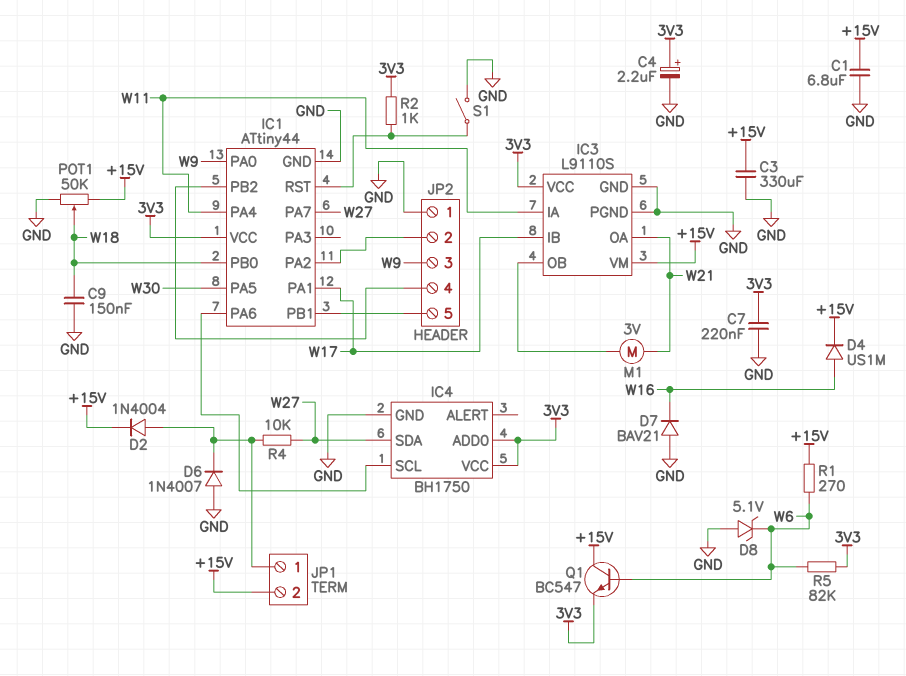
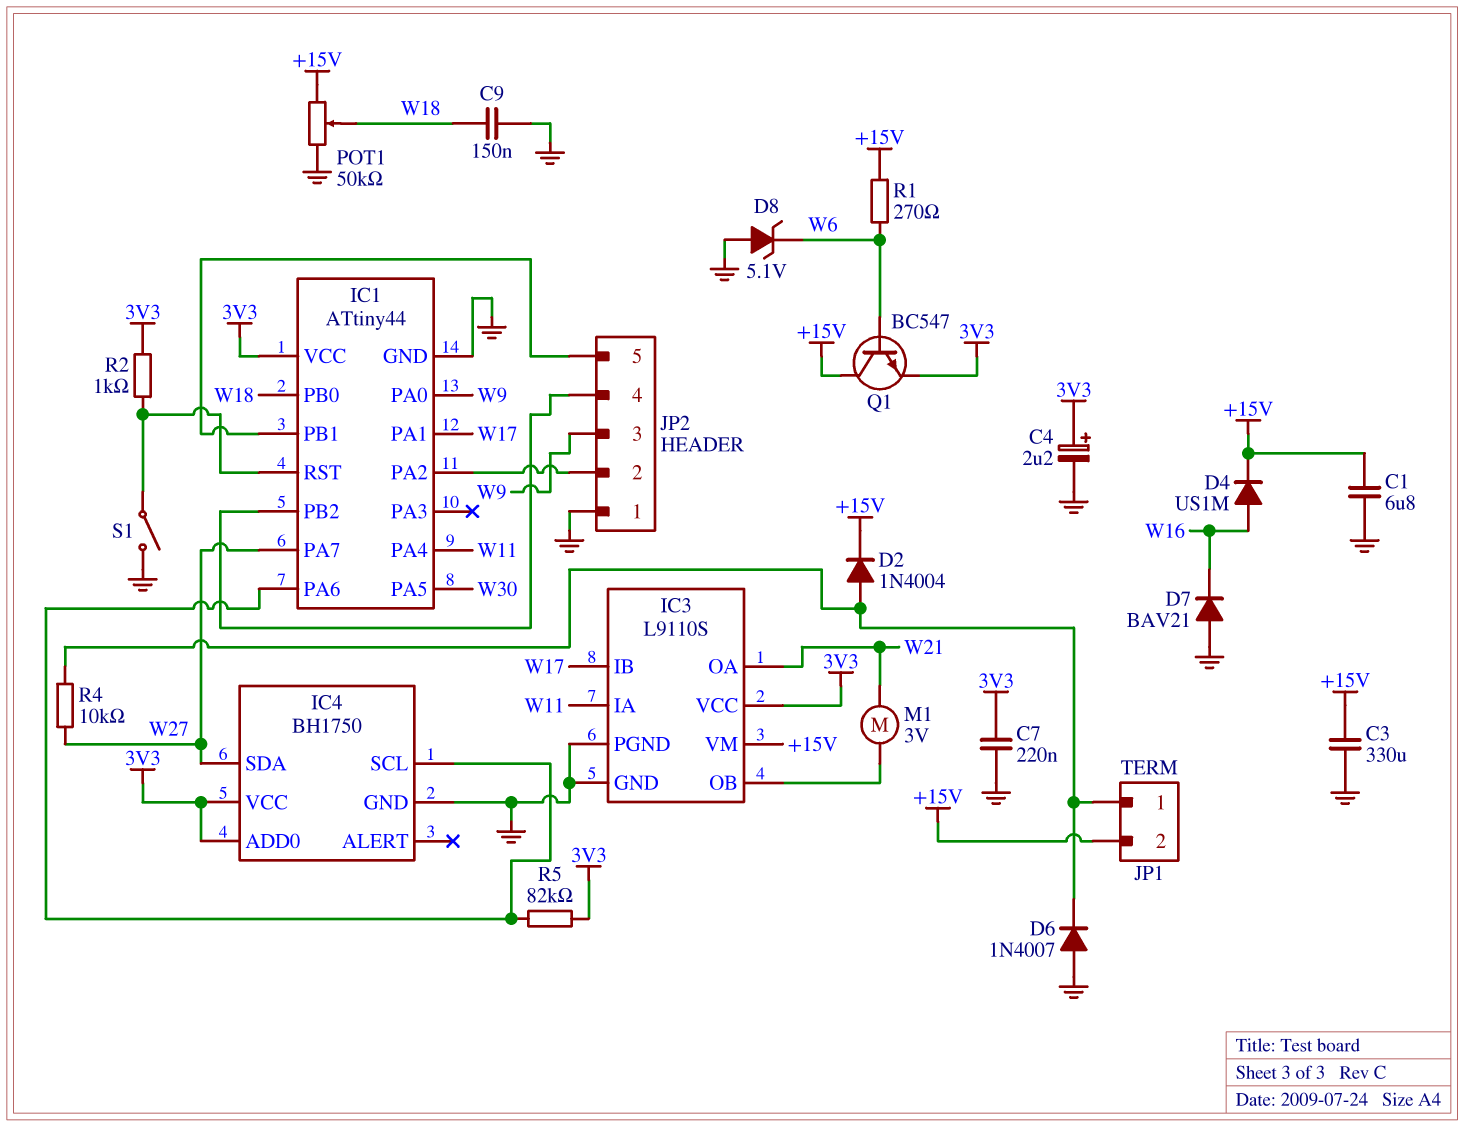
R5: 82k (3V3, W6) -> 82k (3V3, IC1/PA6)

